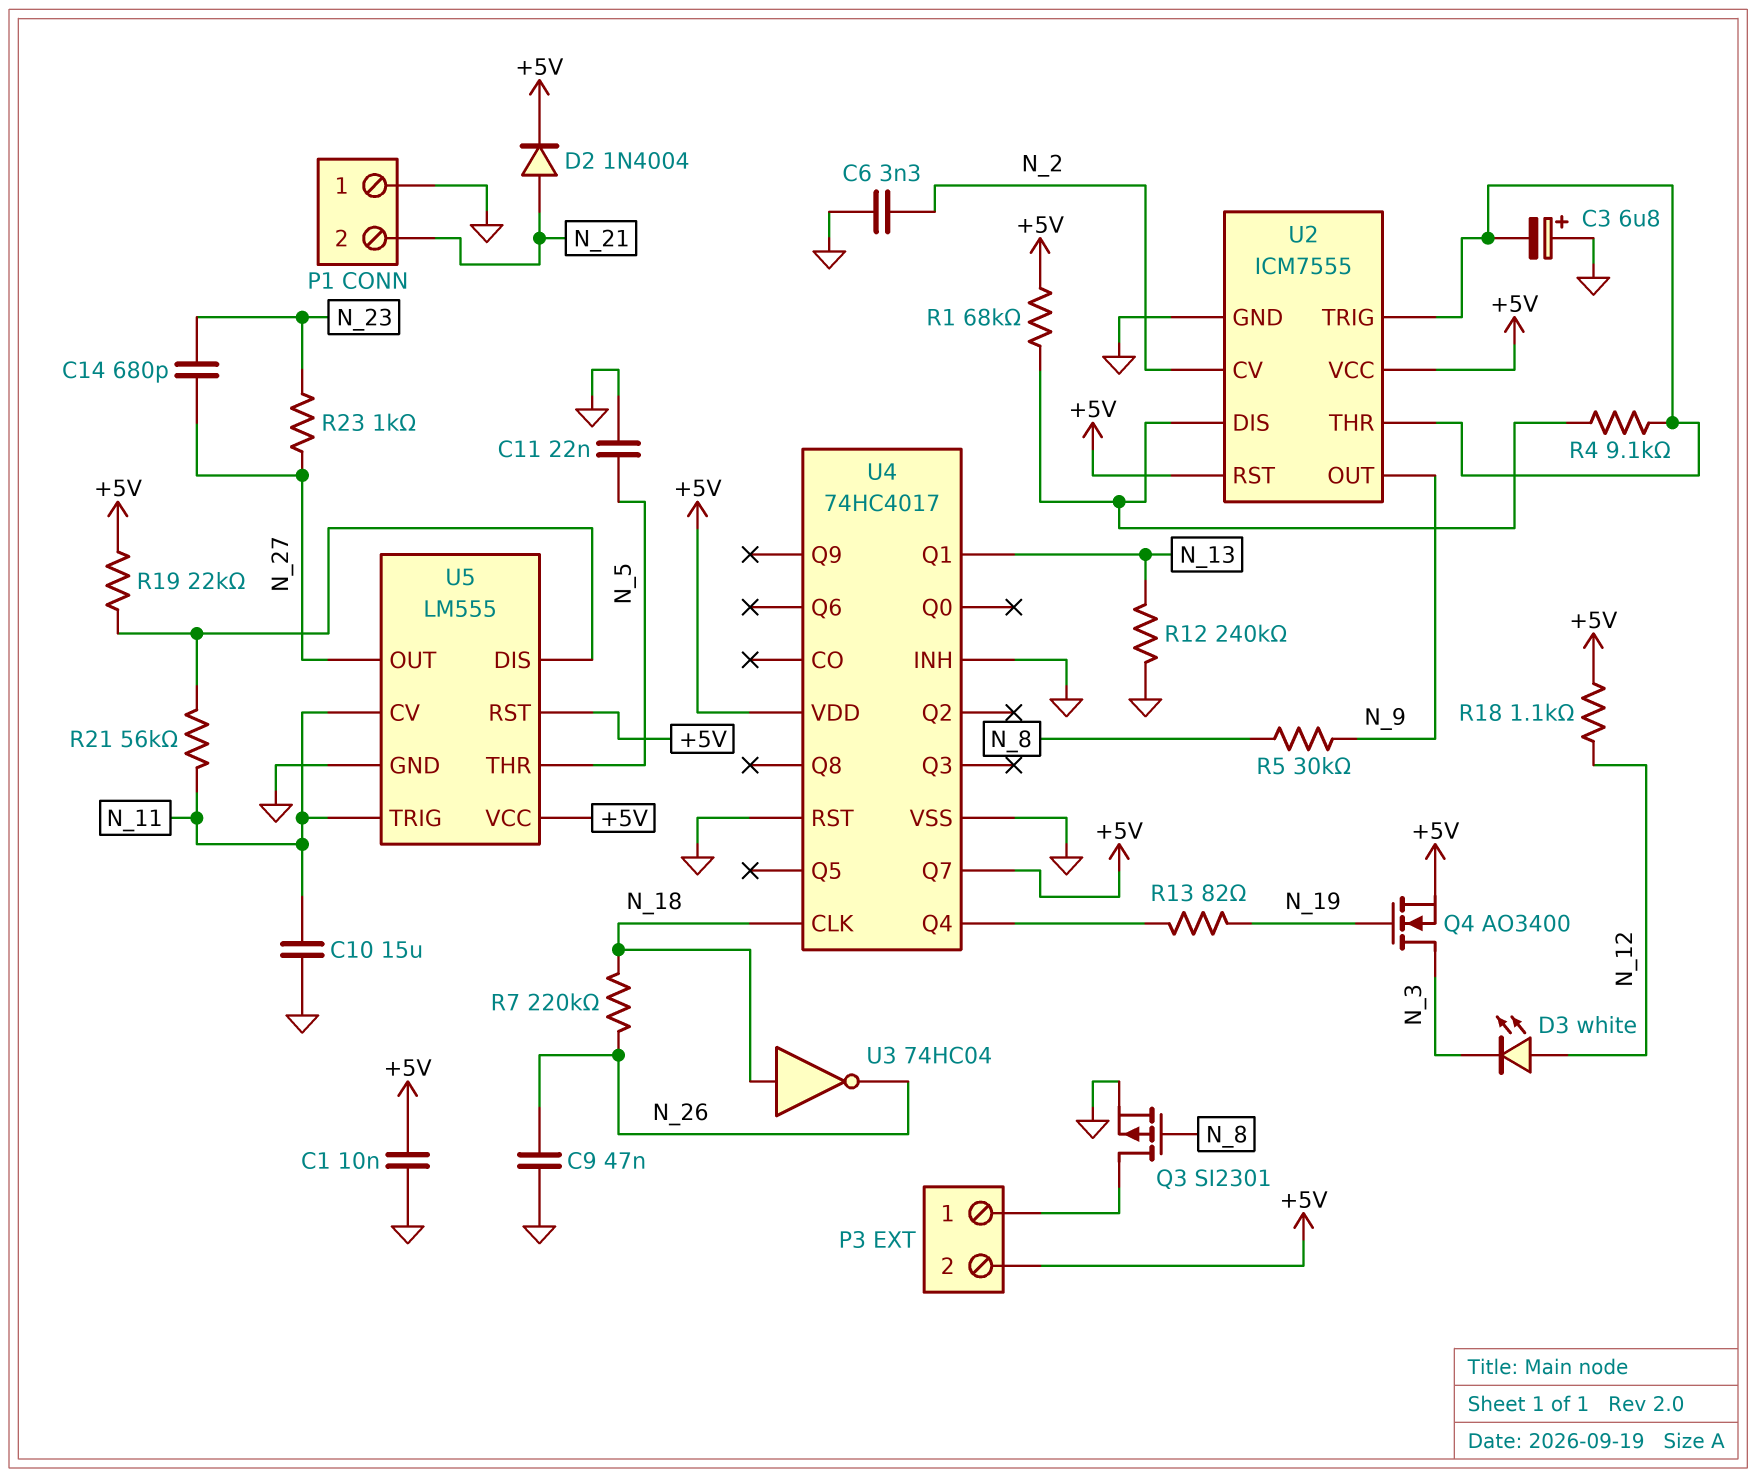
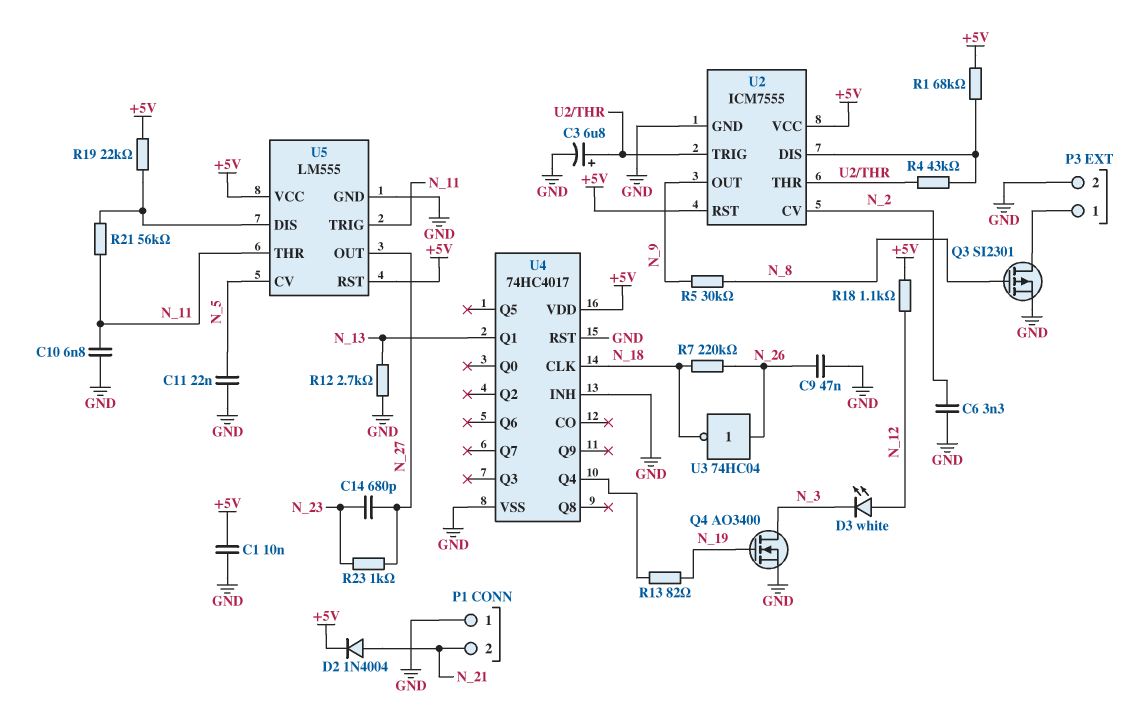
C3: 6.8uF (plus GND, minus U2/THR) -> 6.8uF (plus U2/THR, minus GND)
C10: 15uF (GND, N_11) -> 6.8nF (GND, N_11)
P3 pin 2: +5V -> GND
Q4: NMOS AO3400 (G N_19, D N_3, S +5V) -> NMOS AO3400 (G N_19, D N_3, S GND)
R4: 9.1k (U2/DIS, U2/THR) -> 43k (U2/DIS, U2/THR)
R12: 240k (GND, N_13) -> 2.7k (GND, N_13)
U3: NOT 74HC04 (in N_18, out N_26) -> NOT 74HC04 (in N_26, out N_18)
U4 pin Q7: +5V -> none
U5 pin CV: N_11 -> N_5
U5 pin THR: N_5 -> N_11

